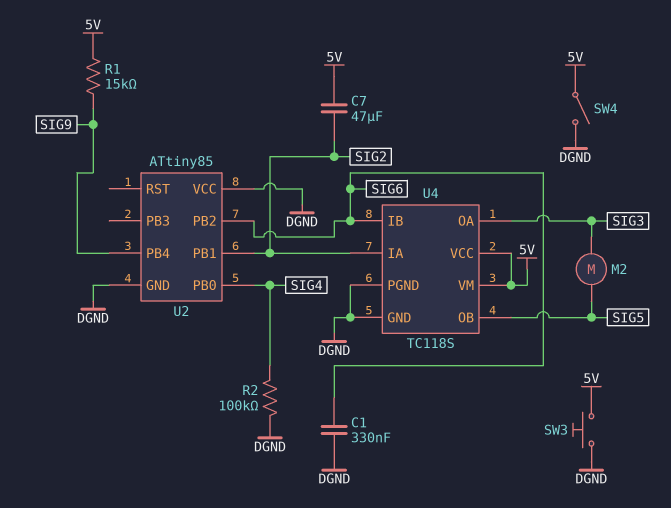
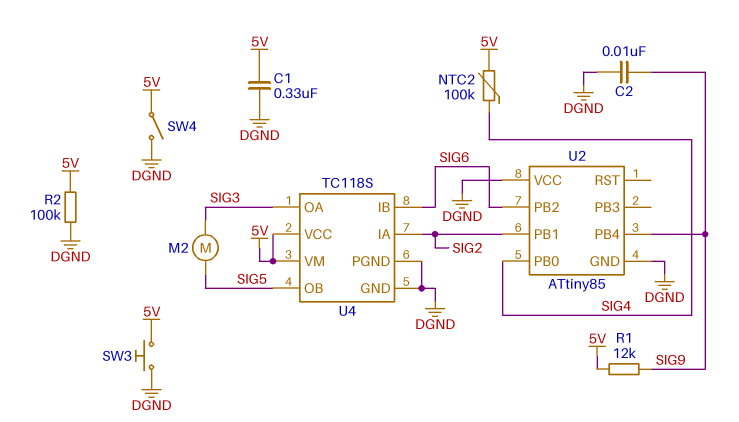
C1: 330nF (DGND, SIG6) -> 330nF (5V, DGND)
C2: none -> 10nF (DGND, SIG9)
C7: 47uF (5V, SIG2) -> none
NTC2: none -> 100k (5V, SIG4)
R1: 15k (5V, SIG9) -> 12k (5V, SIG9)
R2: 100k (DGND, SIG4) -> 100k (5V, DGND)

